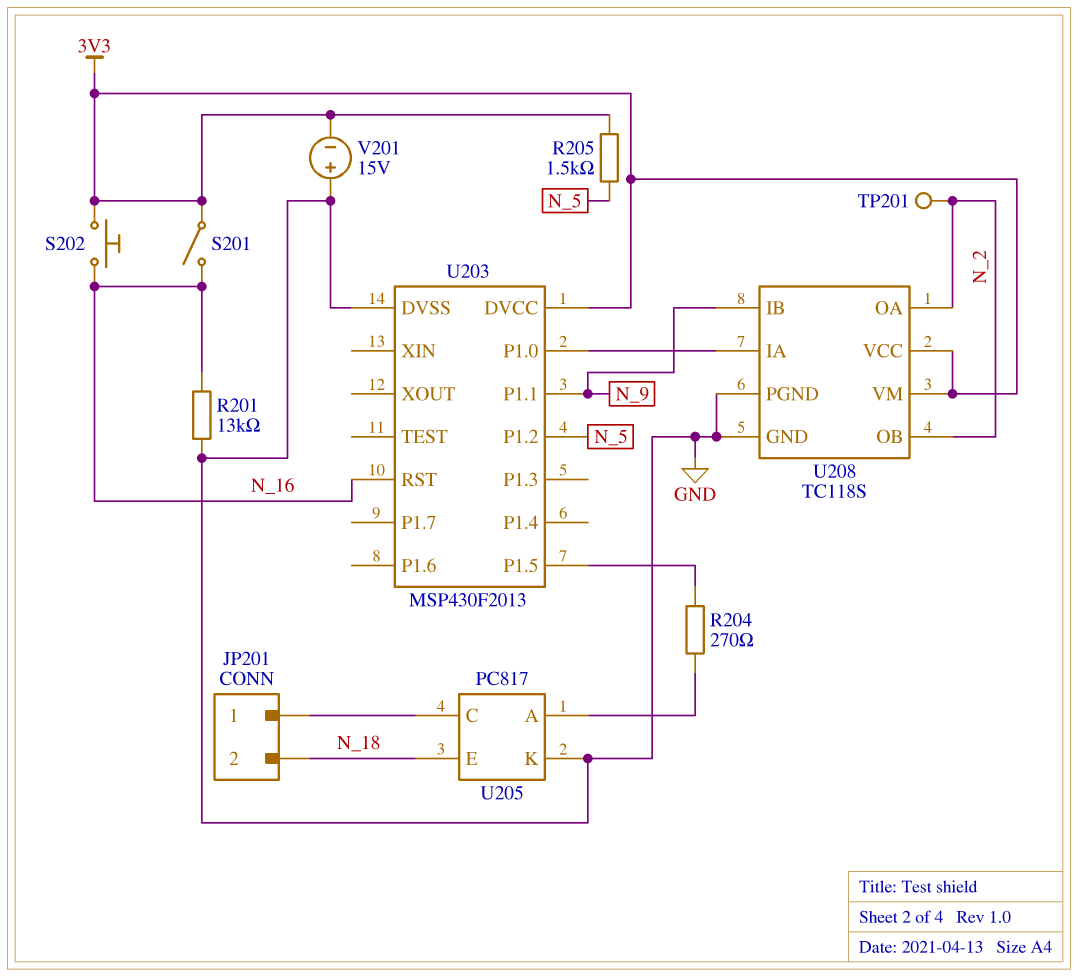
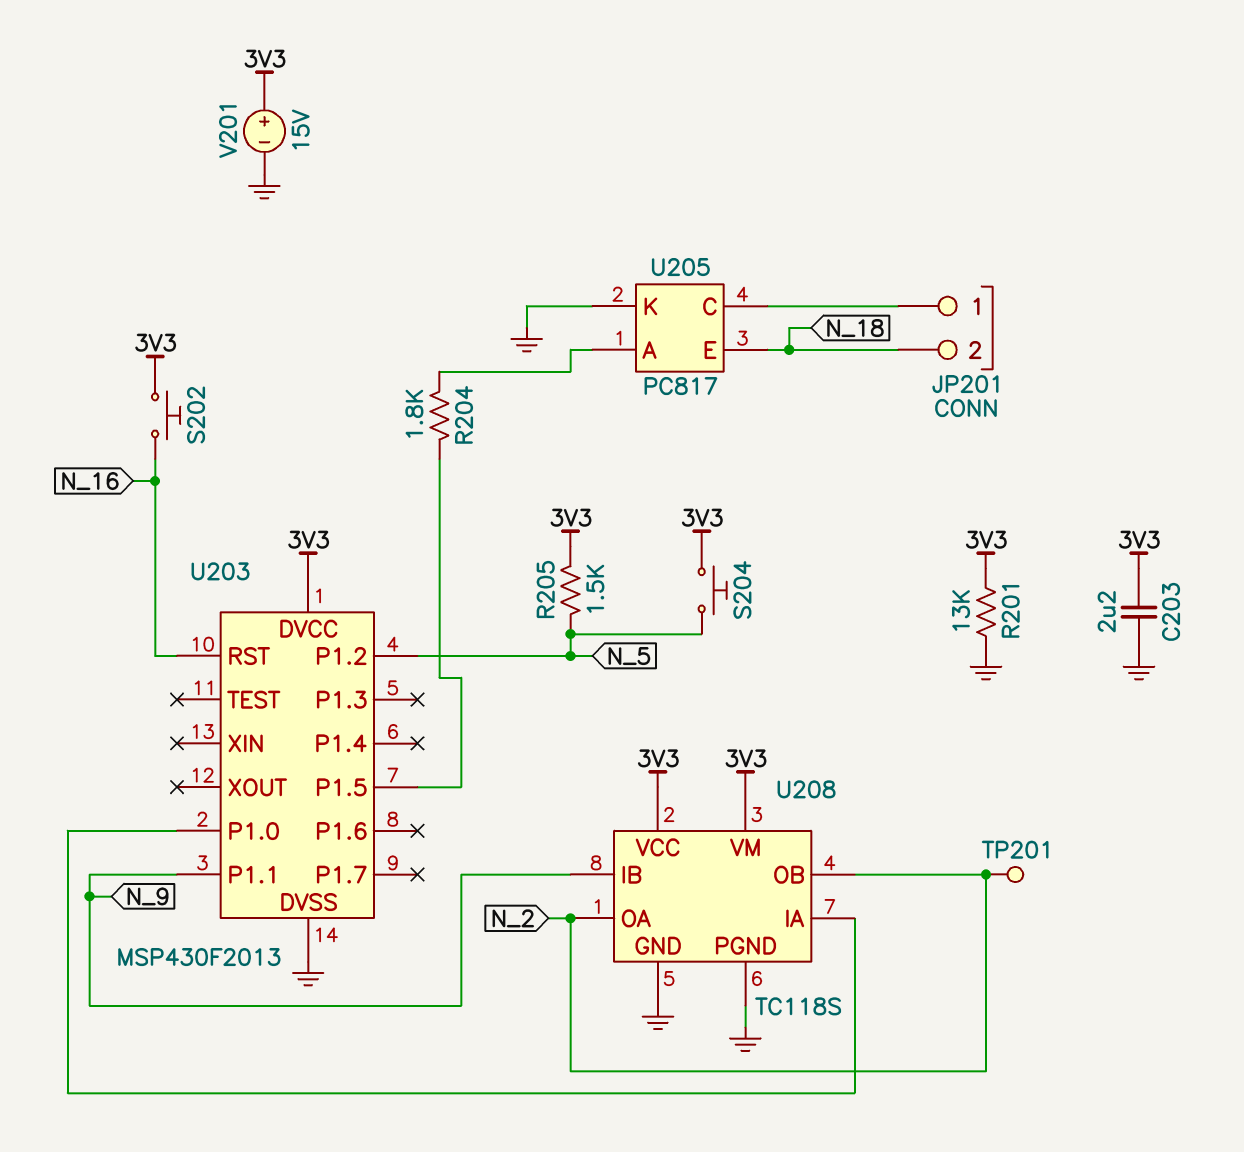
C203: none -> 2.2uF (3V3, GND)
R201: 13k (GND, N_16) -> 13k (3V3, GND)
R204: 270 (U203/P1.5, U205/A) -> 1.8k (U203/P1.5, U205/A)
S201: switch (3V3, N_16) -> none
S204: none -> button (3V3, N_5)
V201: 15V (plus GND, minus 3V3) -> 15V (plus 3V3, minus GND)

